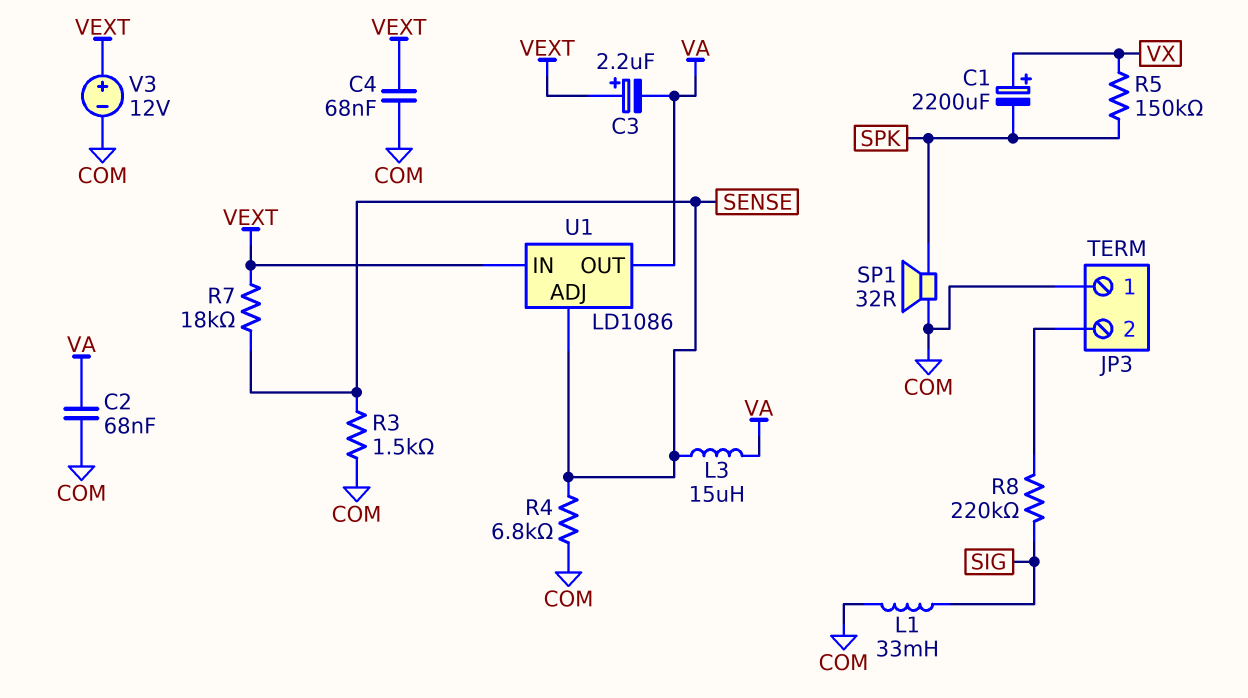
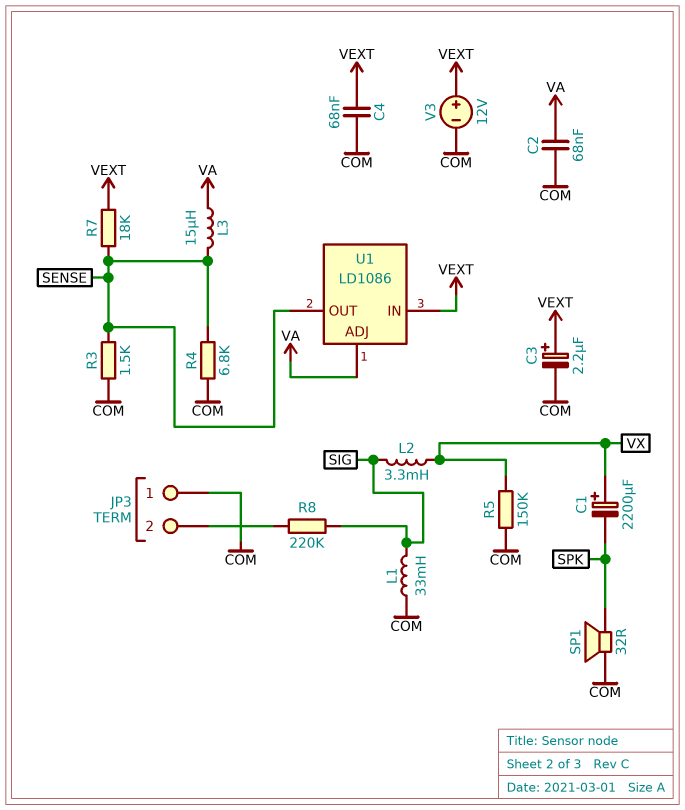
C3: 2.2uF (plus VEXT, minus VA) -> 2.2uF (plus VEXT, minus COM)
L2: none -> 3.3mH (SIG, VX)
R5: 150k (SPK, VX) -> 150k (COM, VX)
U1 pin ADJ: SENSE -> VA
U1 pin OUT: VA -> SENSE

